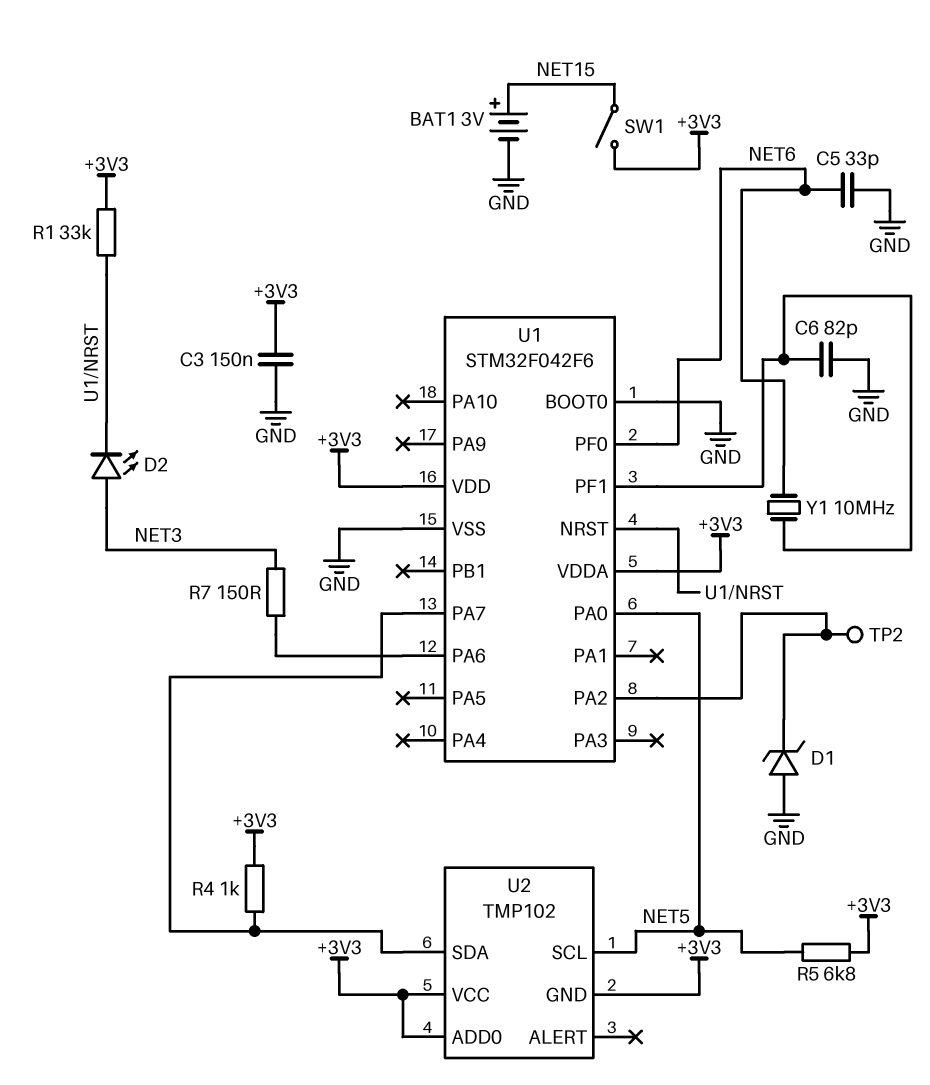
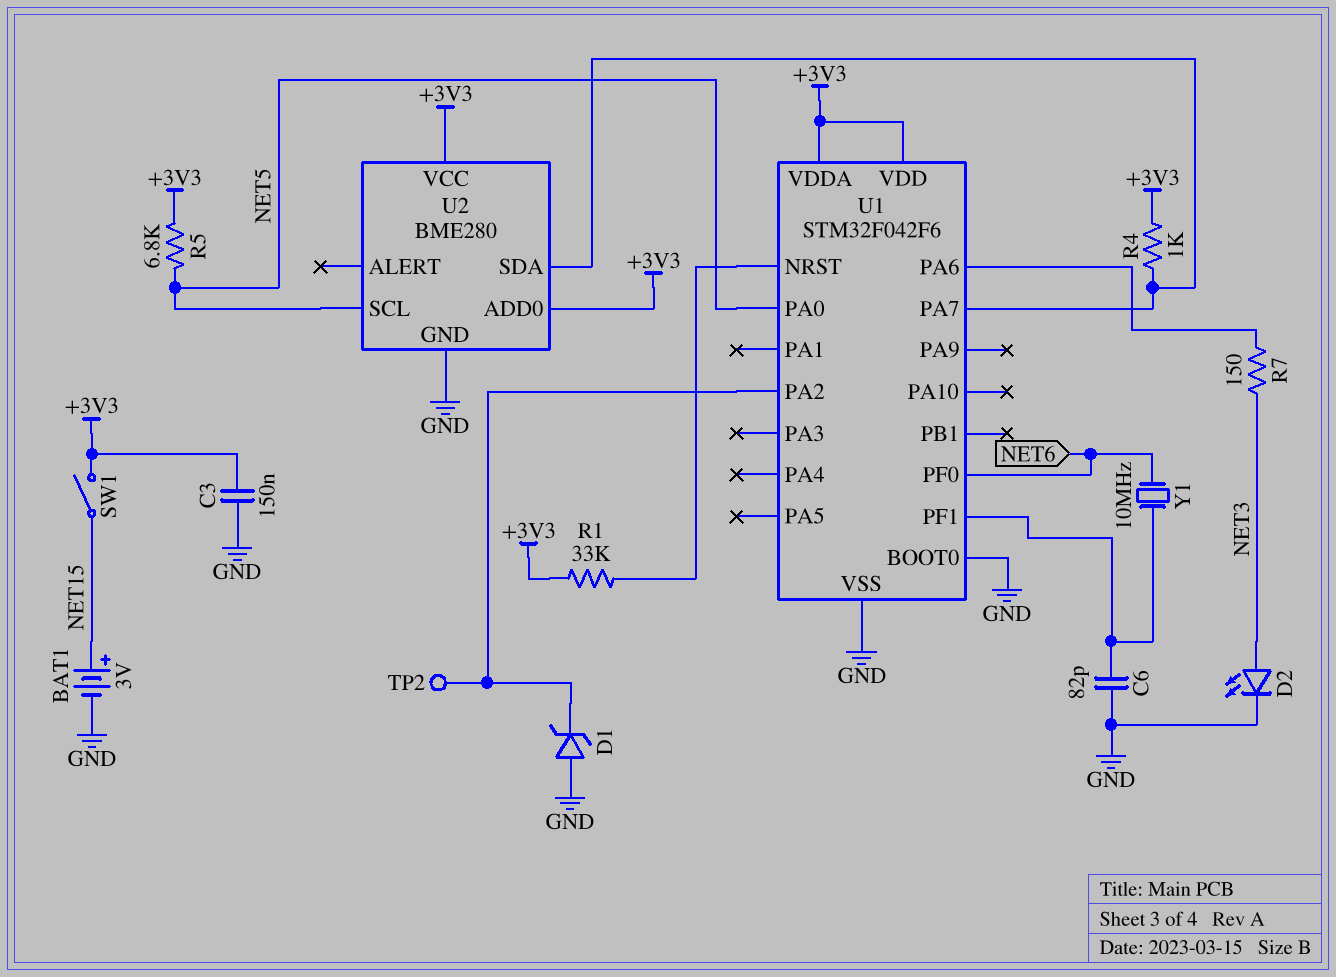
C5: 33pF (GND, NET6) -> none
D2: LED (A NET3, K U1/NRST) -> LED (A NET3, K GND)
U2: TMP102 -> BME280
U2 pin GND: +3V3 -> GND

